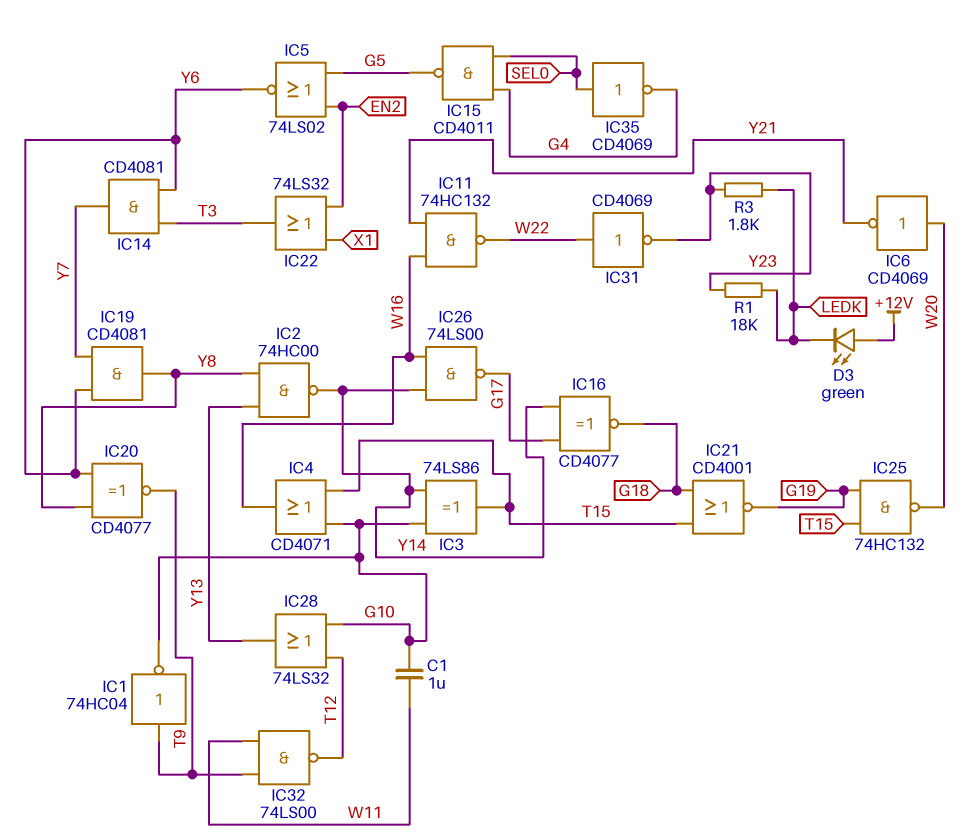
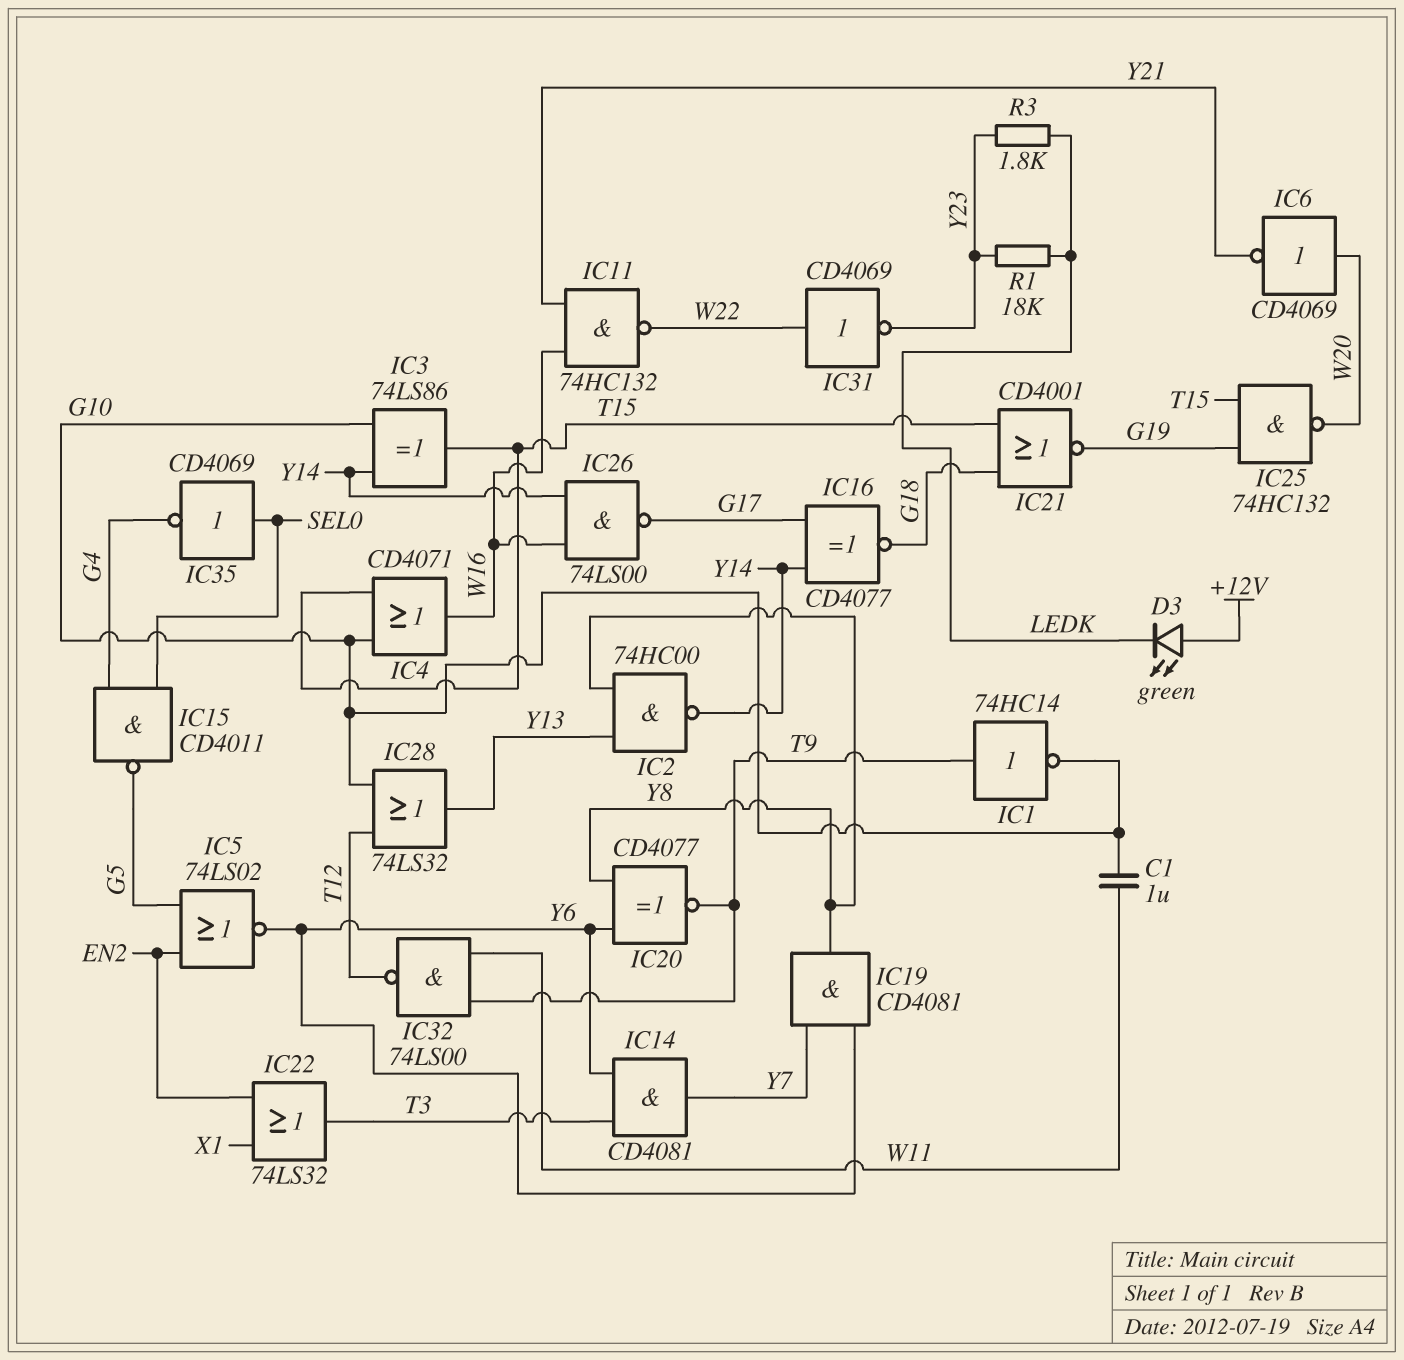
IC1: NOT 74HC04 (in T9, out G10) -> NOT 74HC14 (in T9, out G10)

